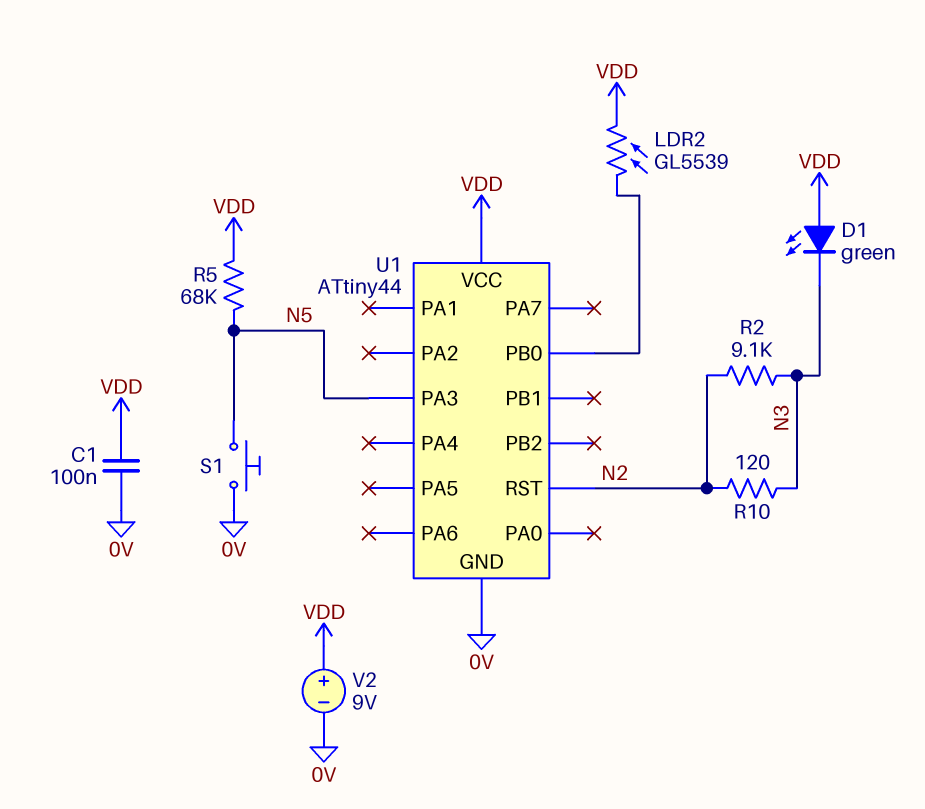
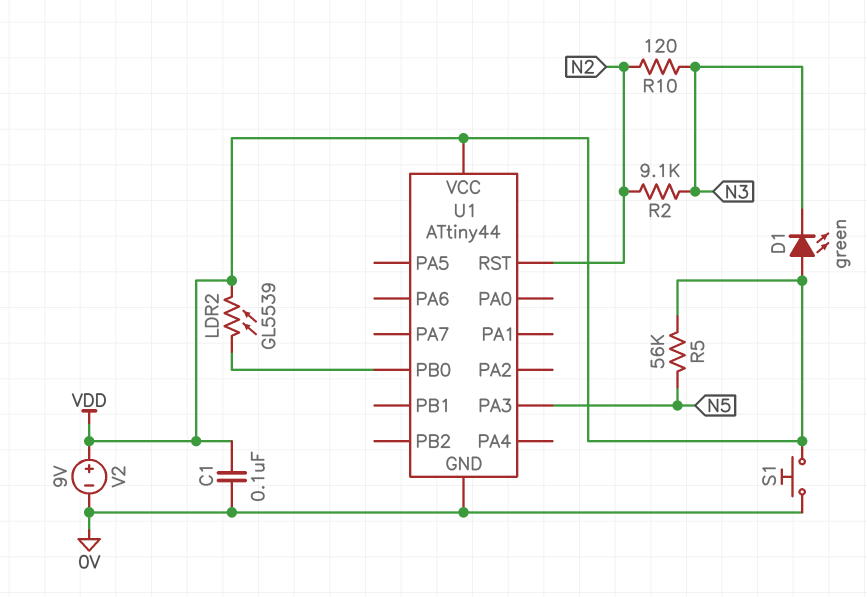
R5: 68k (N5, VDD) -> 56k (N5, VDD)
S1: button (0V, N5) -> button (0V, VDD)

